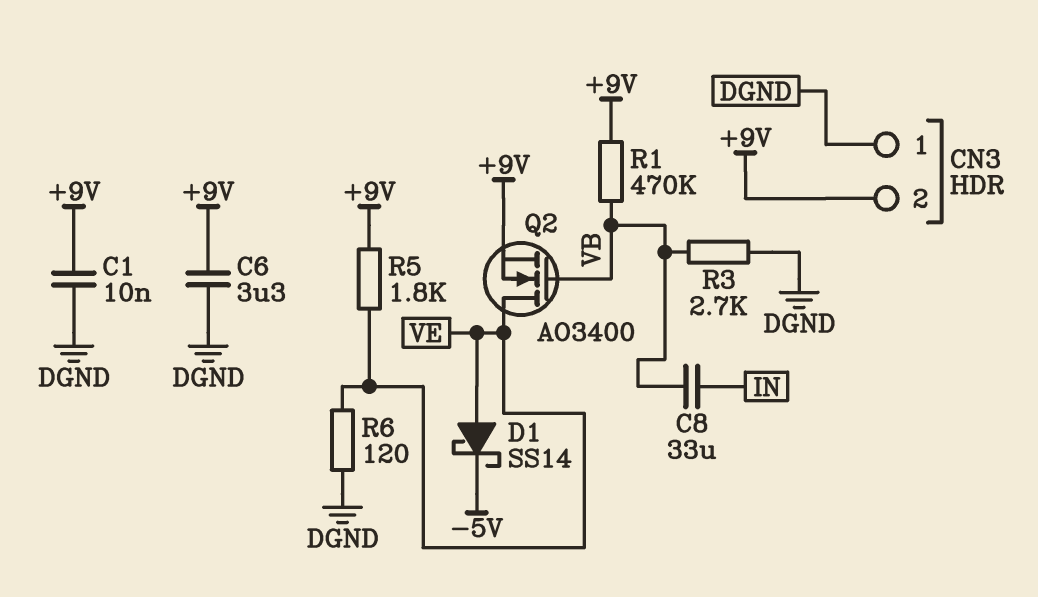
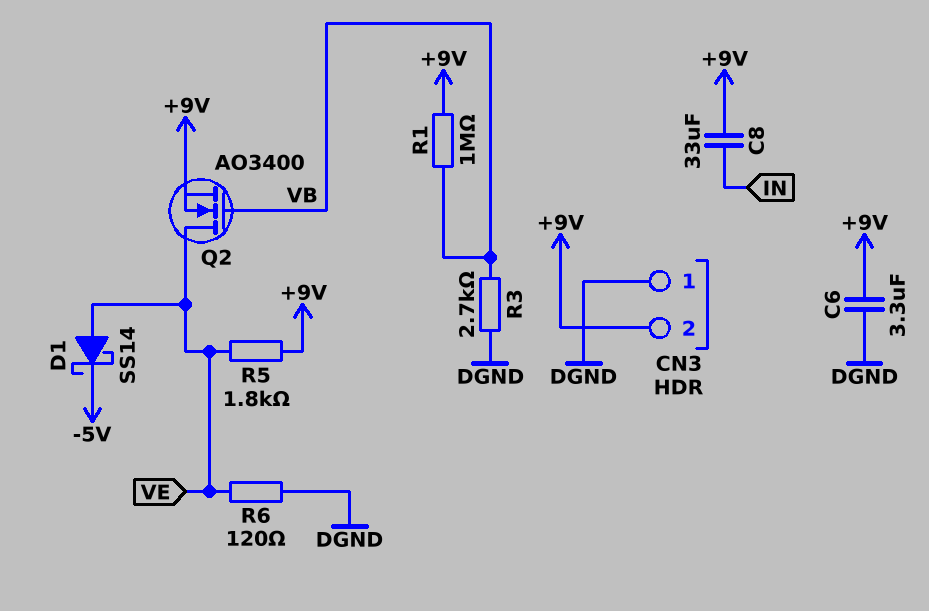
C1: 10nF (+9V, DGND) -> none
C8: 33uF (IN, VB) -> 33uF (+9V, IN)
R1: 470k (+9V, VB) -> 1M (+9V, VB)

